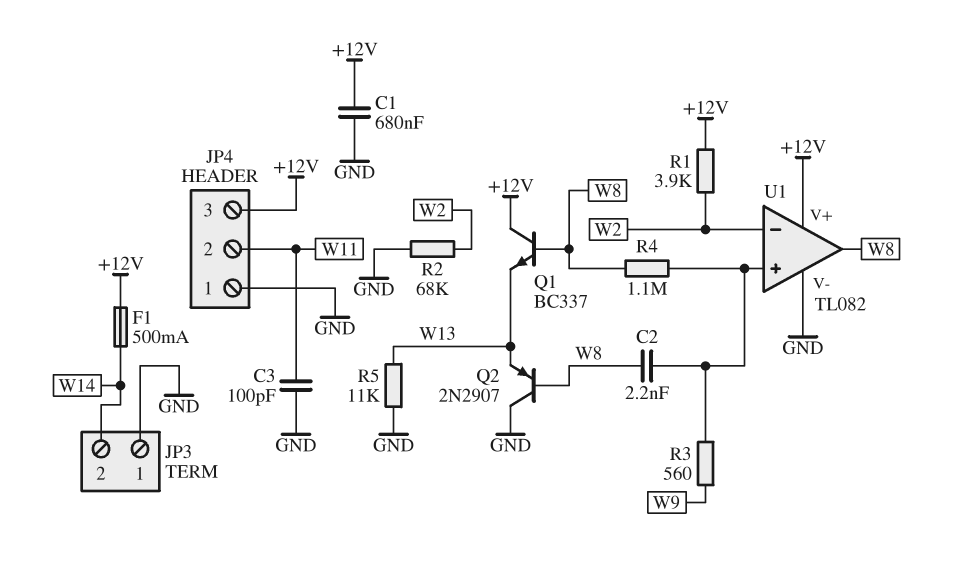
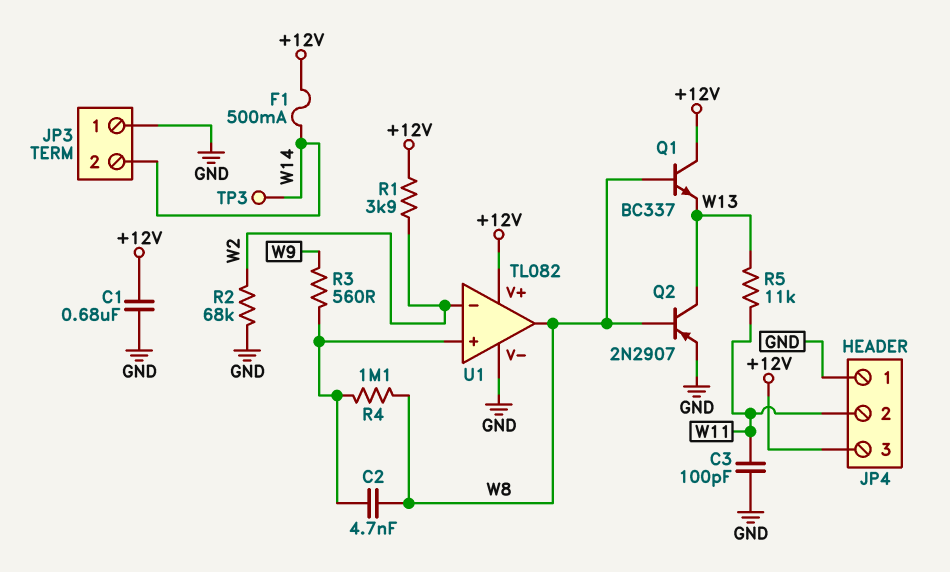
C2: 2.2nF (U1/in+, W8) -> 4.7nF (U1/in+, W8)
Q2: PNP 2N2907 (B W8, C GND, E W13) -> PNP 2N2907 (B W8, C W13, E GND)
R5: 11k (GND, W13) -> 11k (W11, W13)
TP3: none -> test point (W14)

